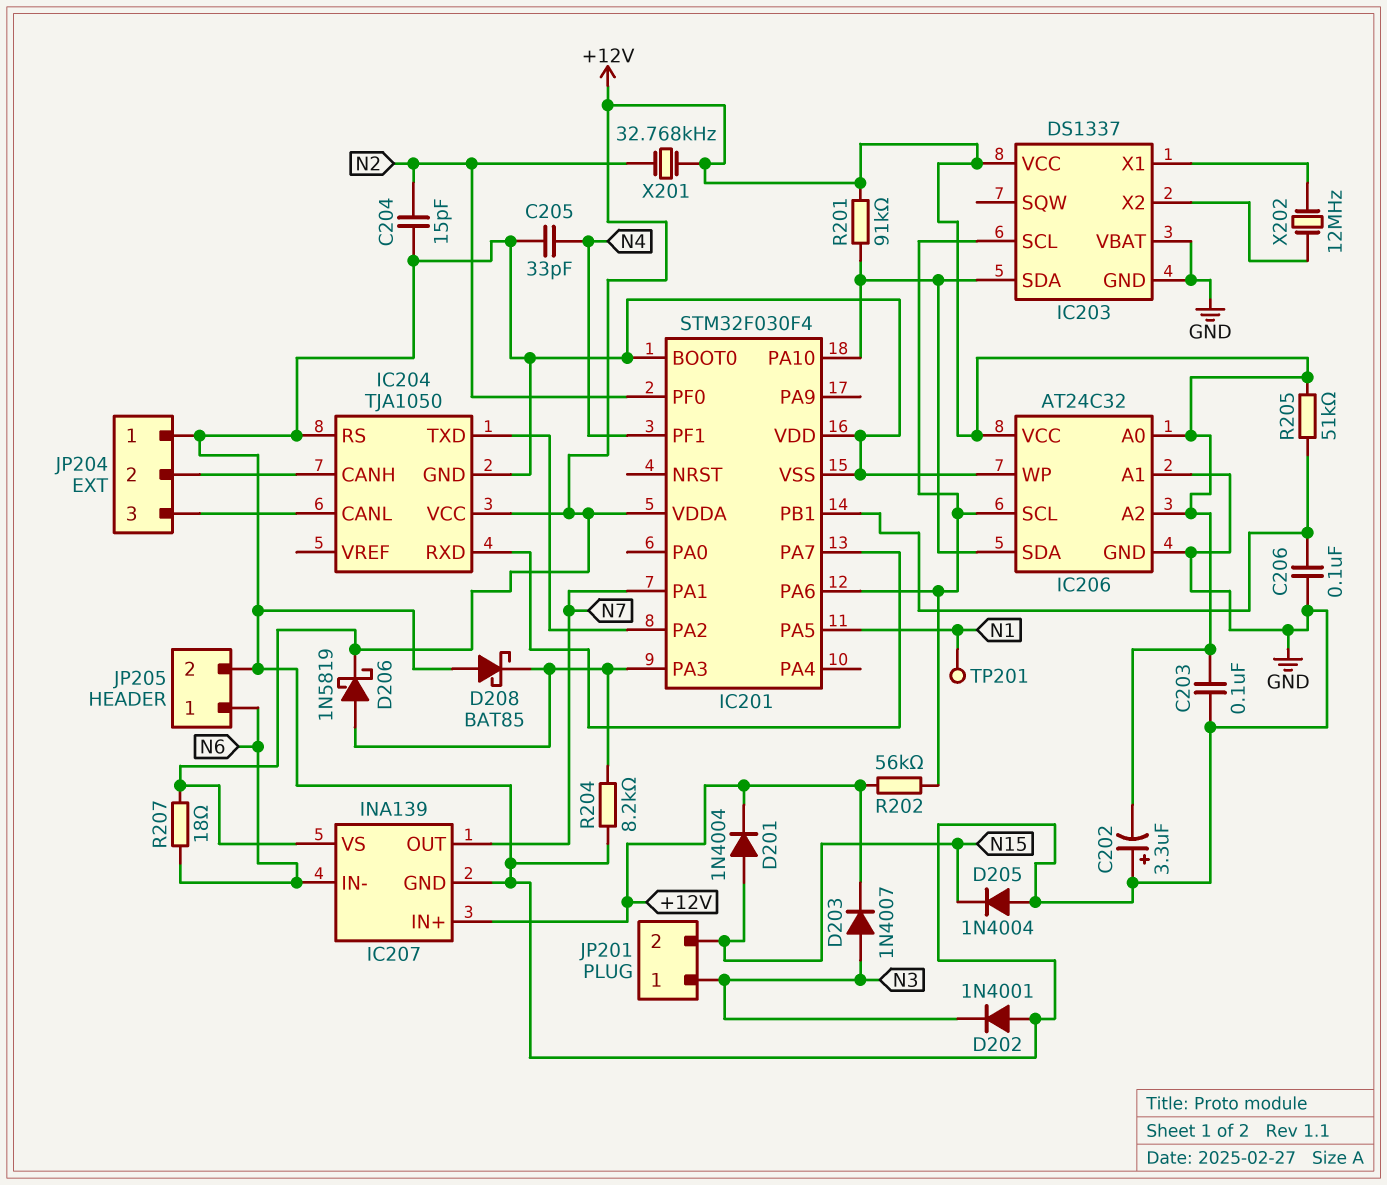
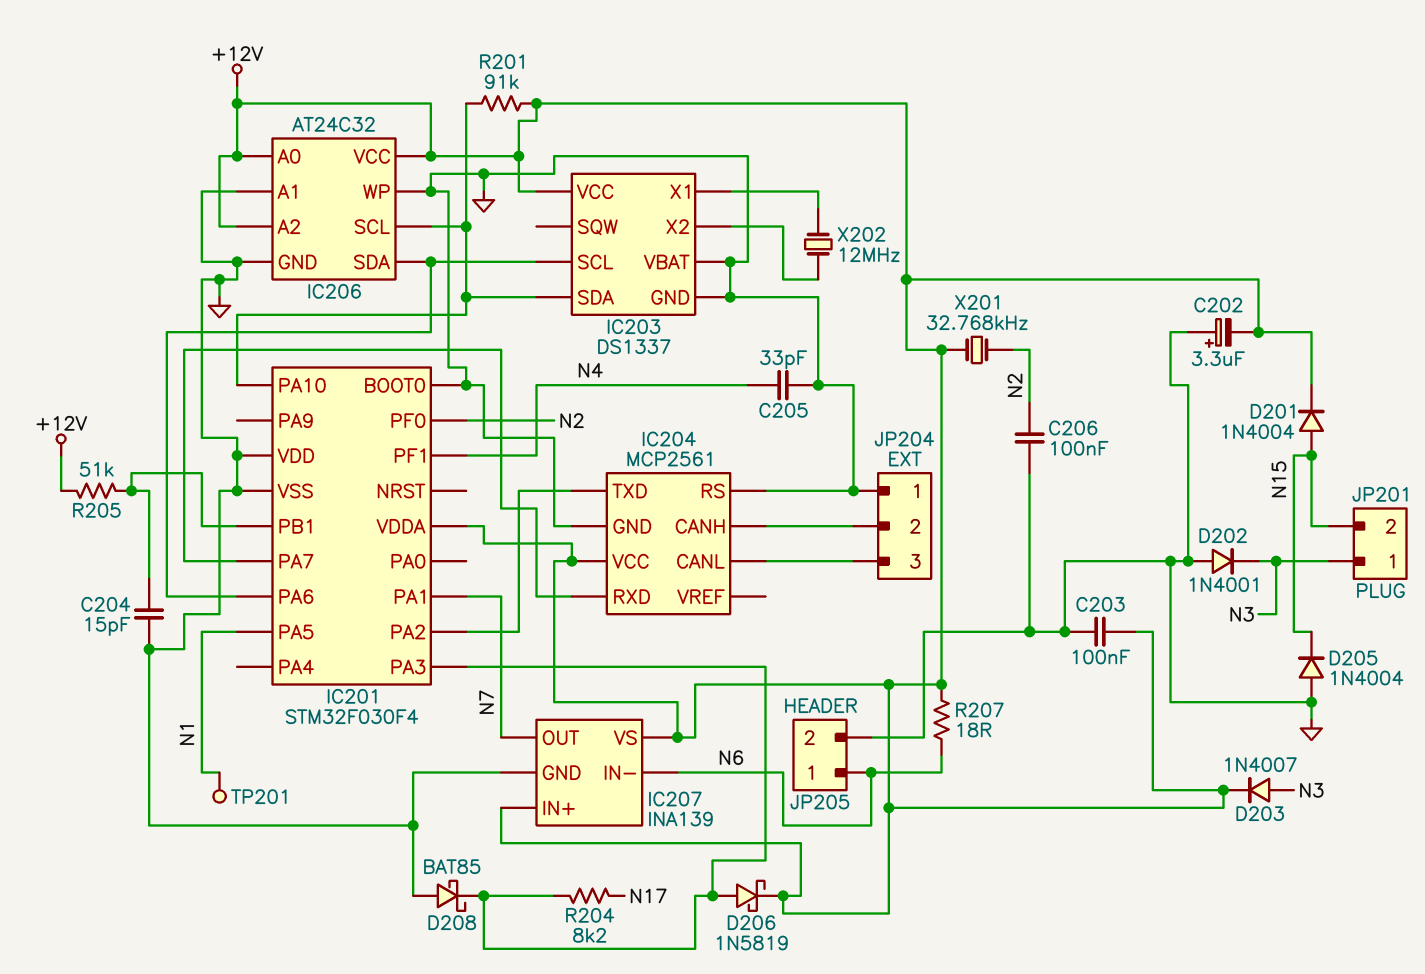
C204: 15pF (GND, N2) -> 15pF (GND, IC201/PB1)
C206: 100nF (GND, IC201/PB1) -> 100nF (GND, N2)
IC204: TJA1050 -> MCP2561
IC206 pin SCL: IC201/PA6 -> IC201/PA10
IC206 pin SDA: IC201/PA10 -> IC201/PA6
R202: 56k (+12V, IC201/PA6) -> none
R204: 8.2k (GND, IC201/PA3) -> 8.2k (IC201/PA3, N17)

